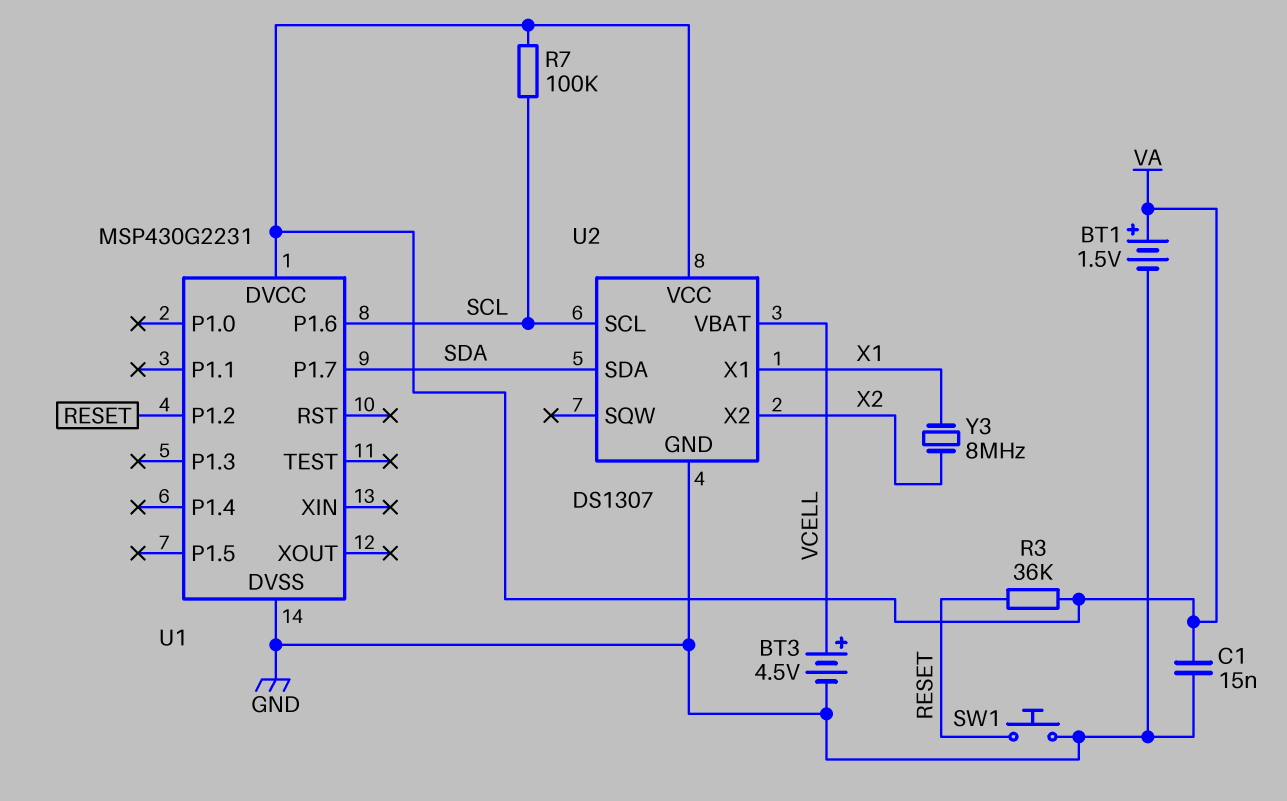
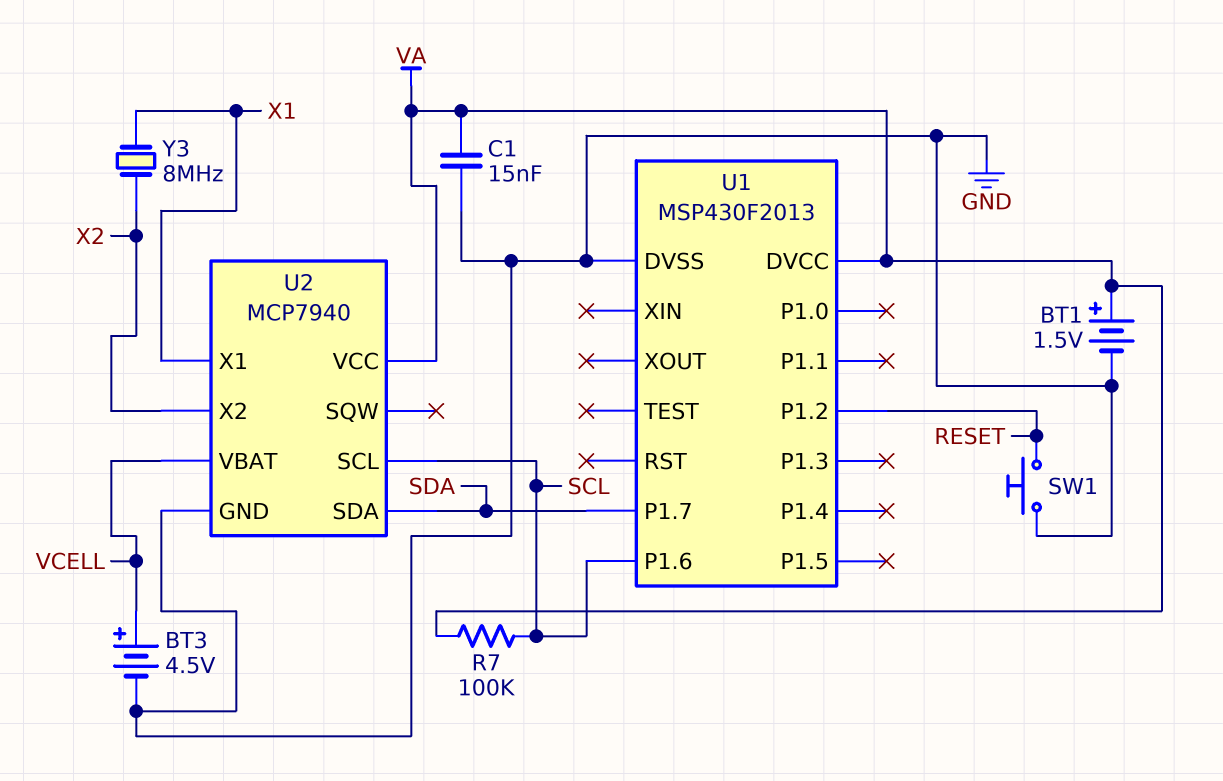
R3: 36k (RESET, VA) -> none
U1: MSP430G2231 -> MSP430F2013
U2: DS1307 -> MCP7940

